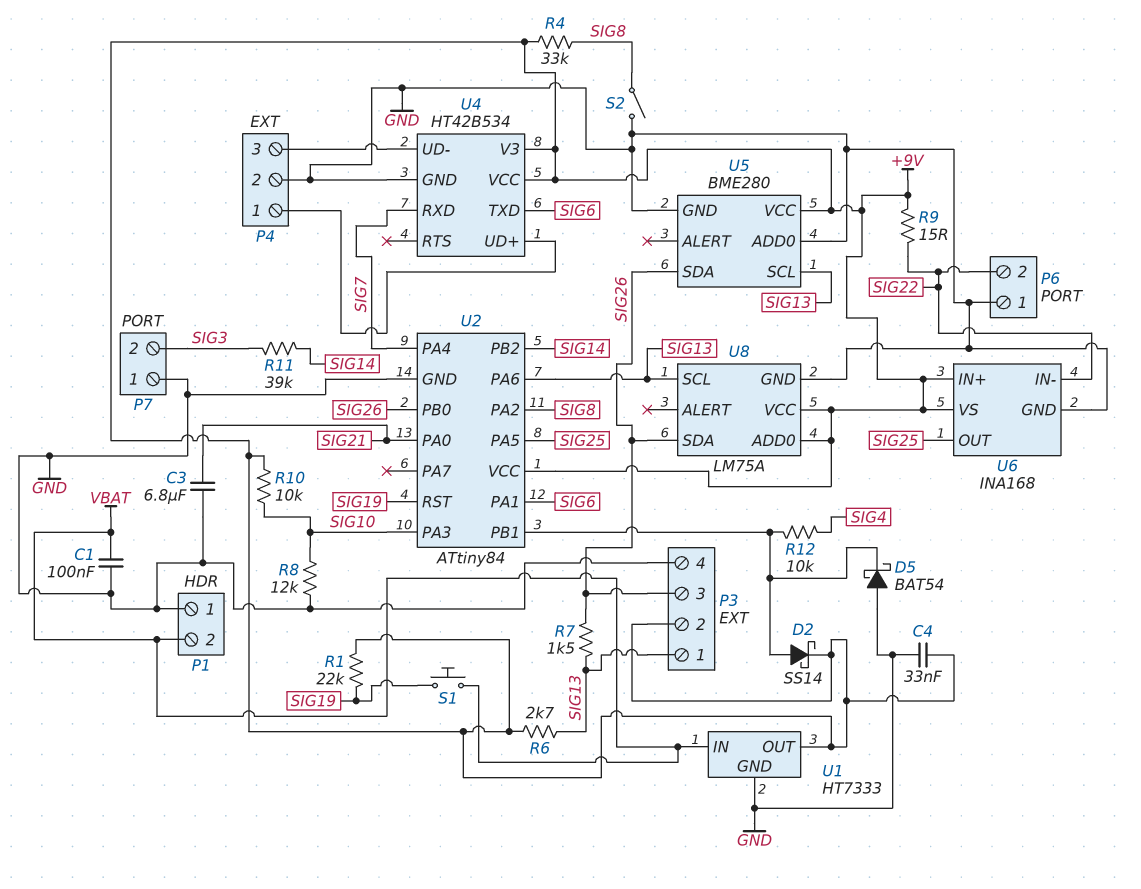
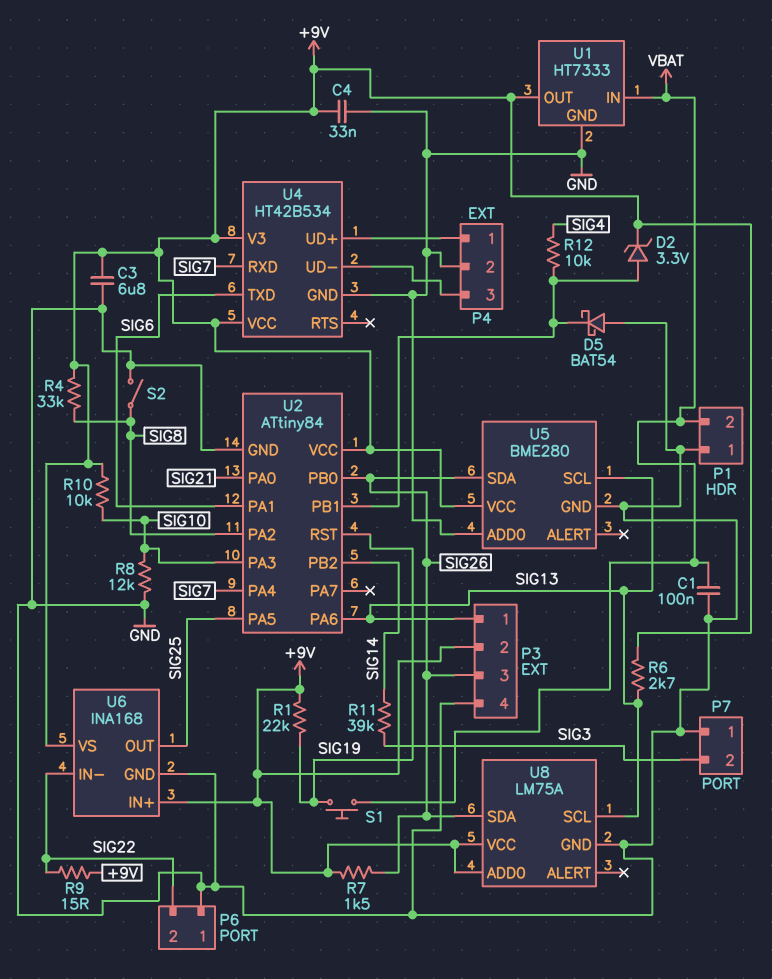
C3: 6.8uF (GND, SIG21) -> 6.8uF (+9V, GND)
D2: schottky SS14 (A U2/PB1, K +9V) -> zener 3.3V (A U2/PB1, K +9V)
R7: 1.5k (SIG13, SIG26) -> 1.5k (+9V, SIG26)

